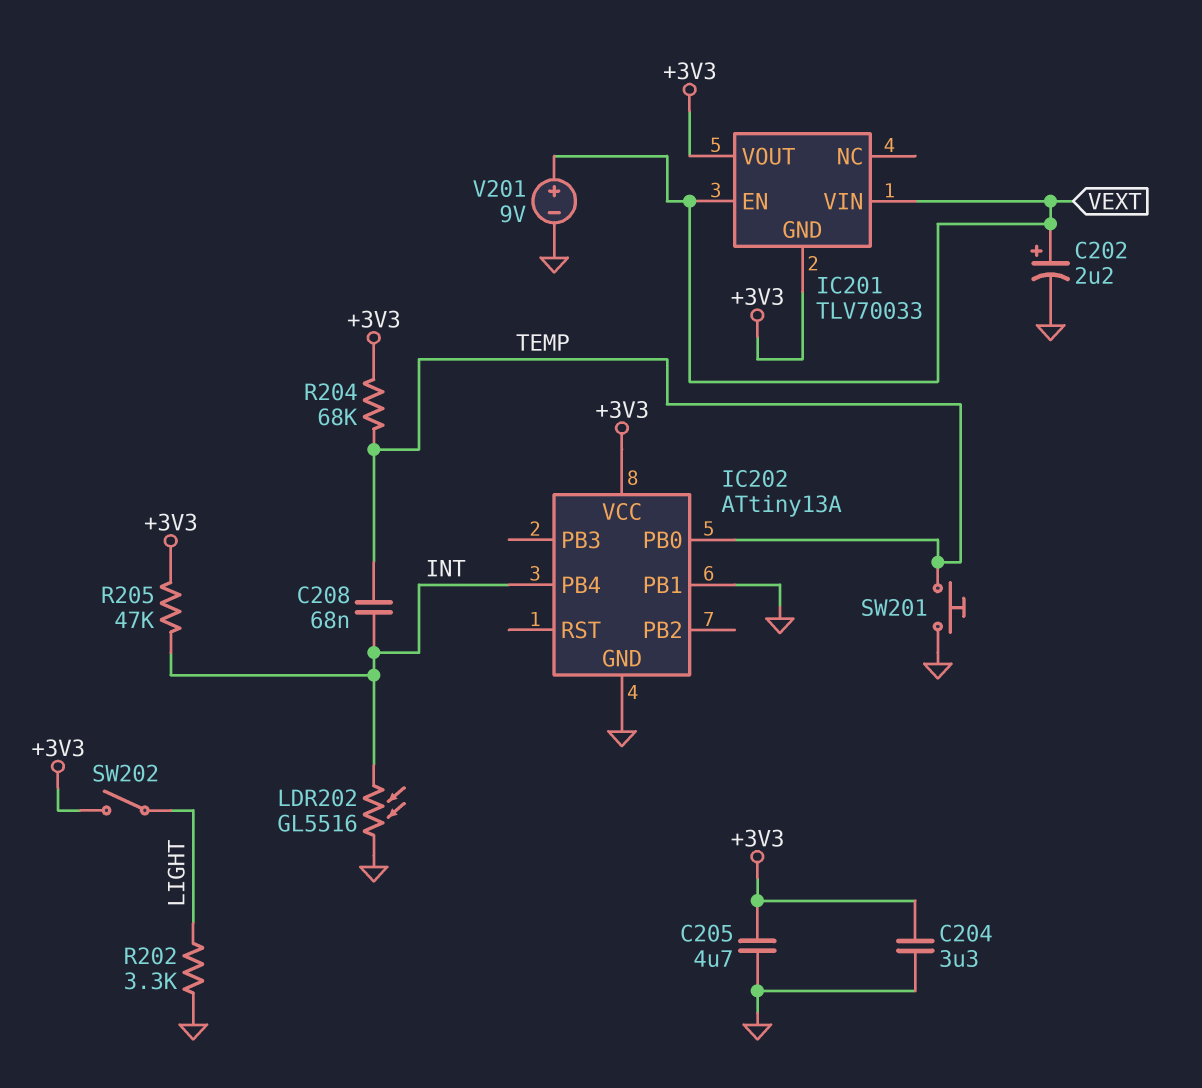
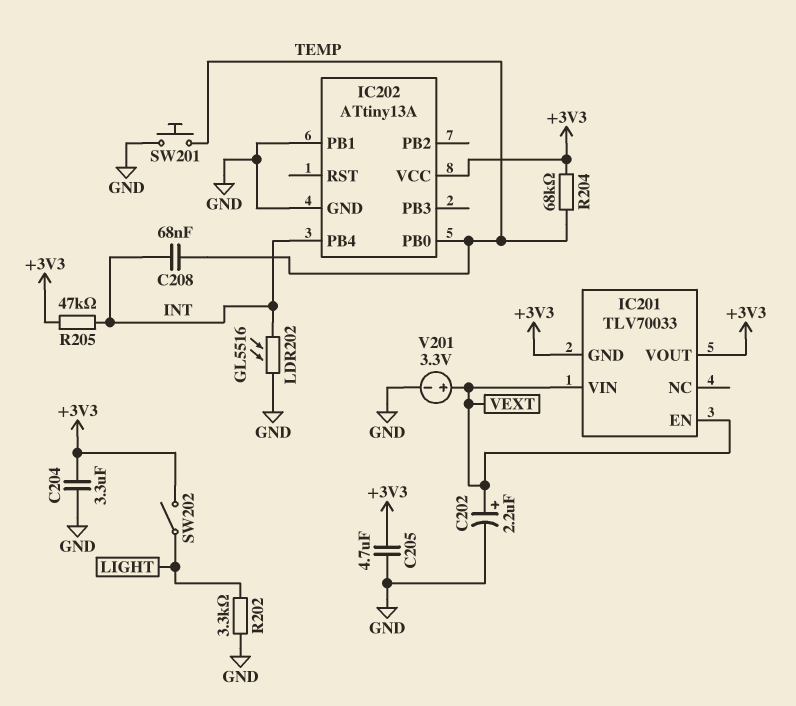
V201: 9V (plus VEXT, minus GND) -> 3.3V (plus VEXT, minus GND)

